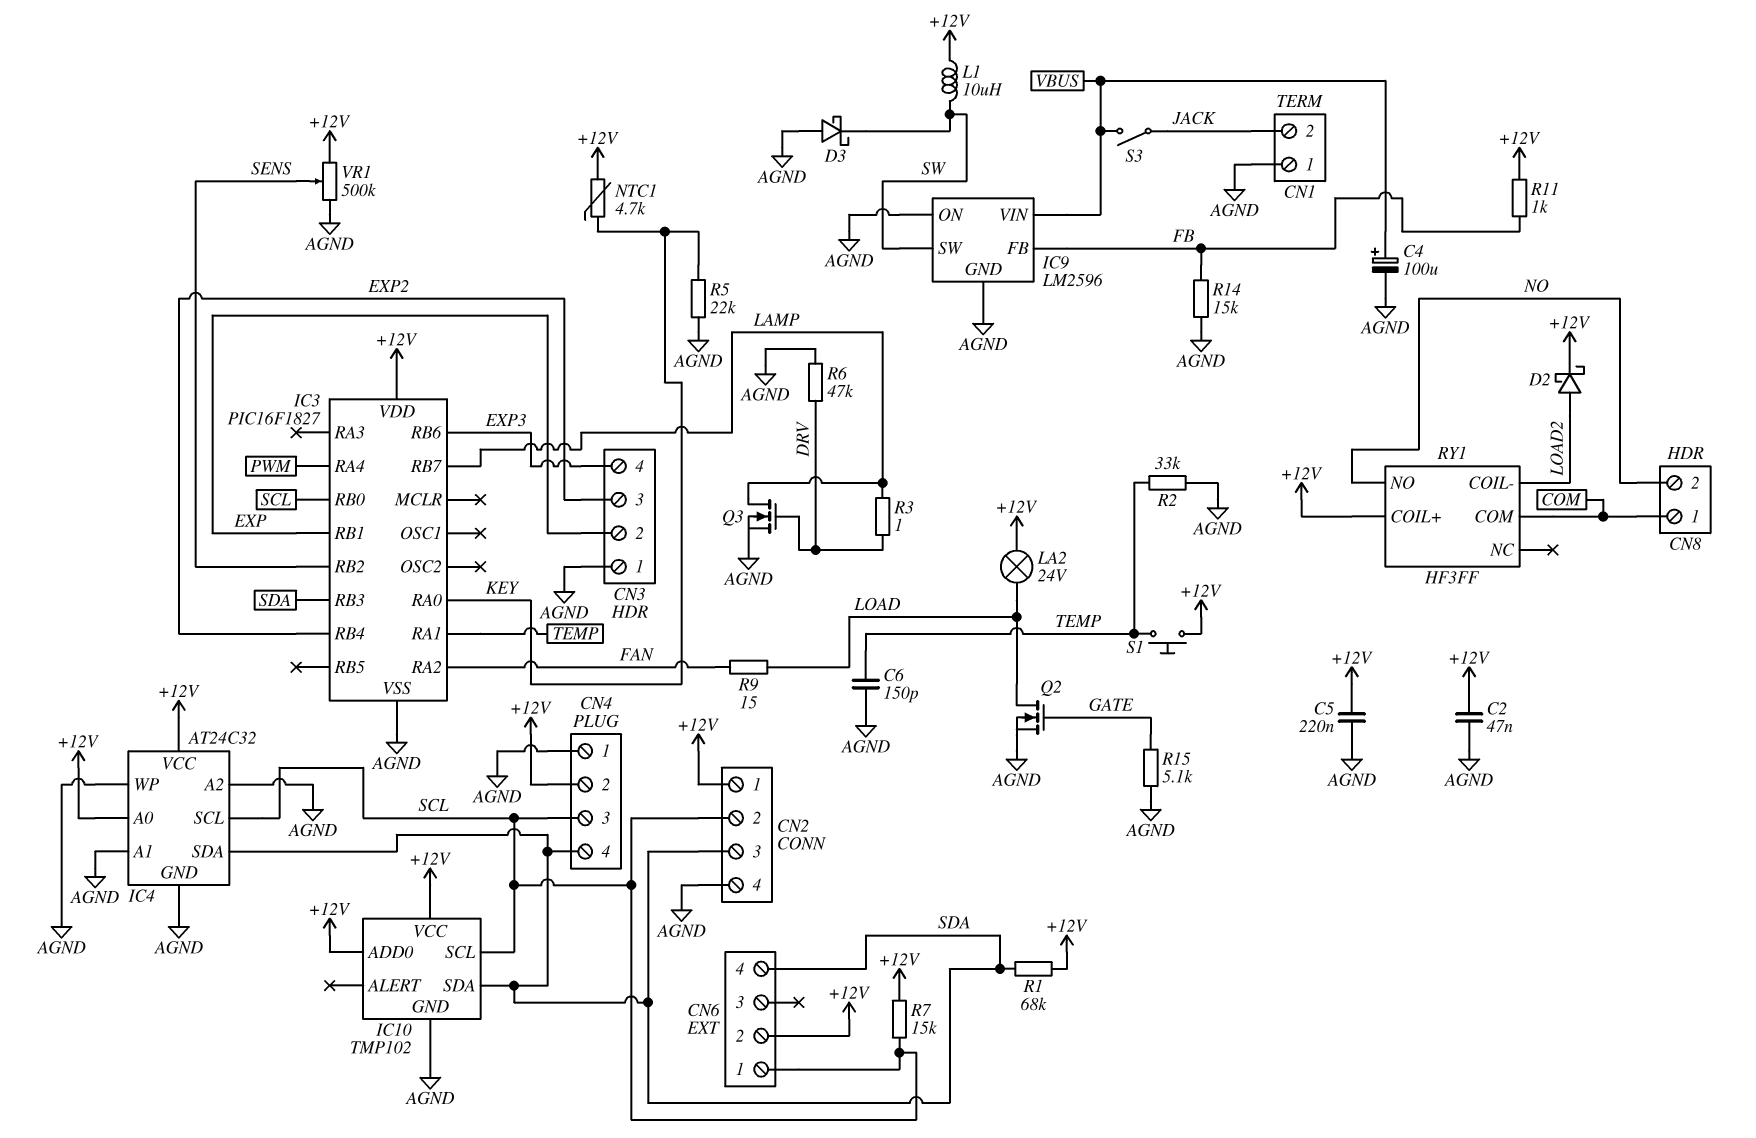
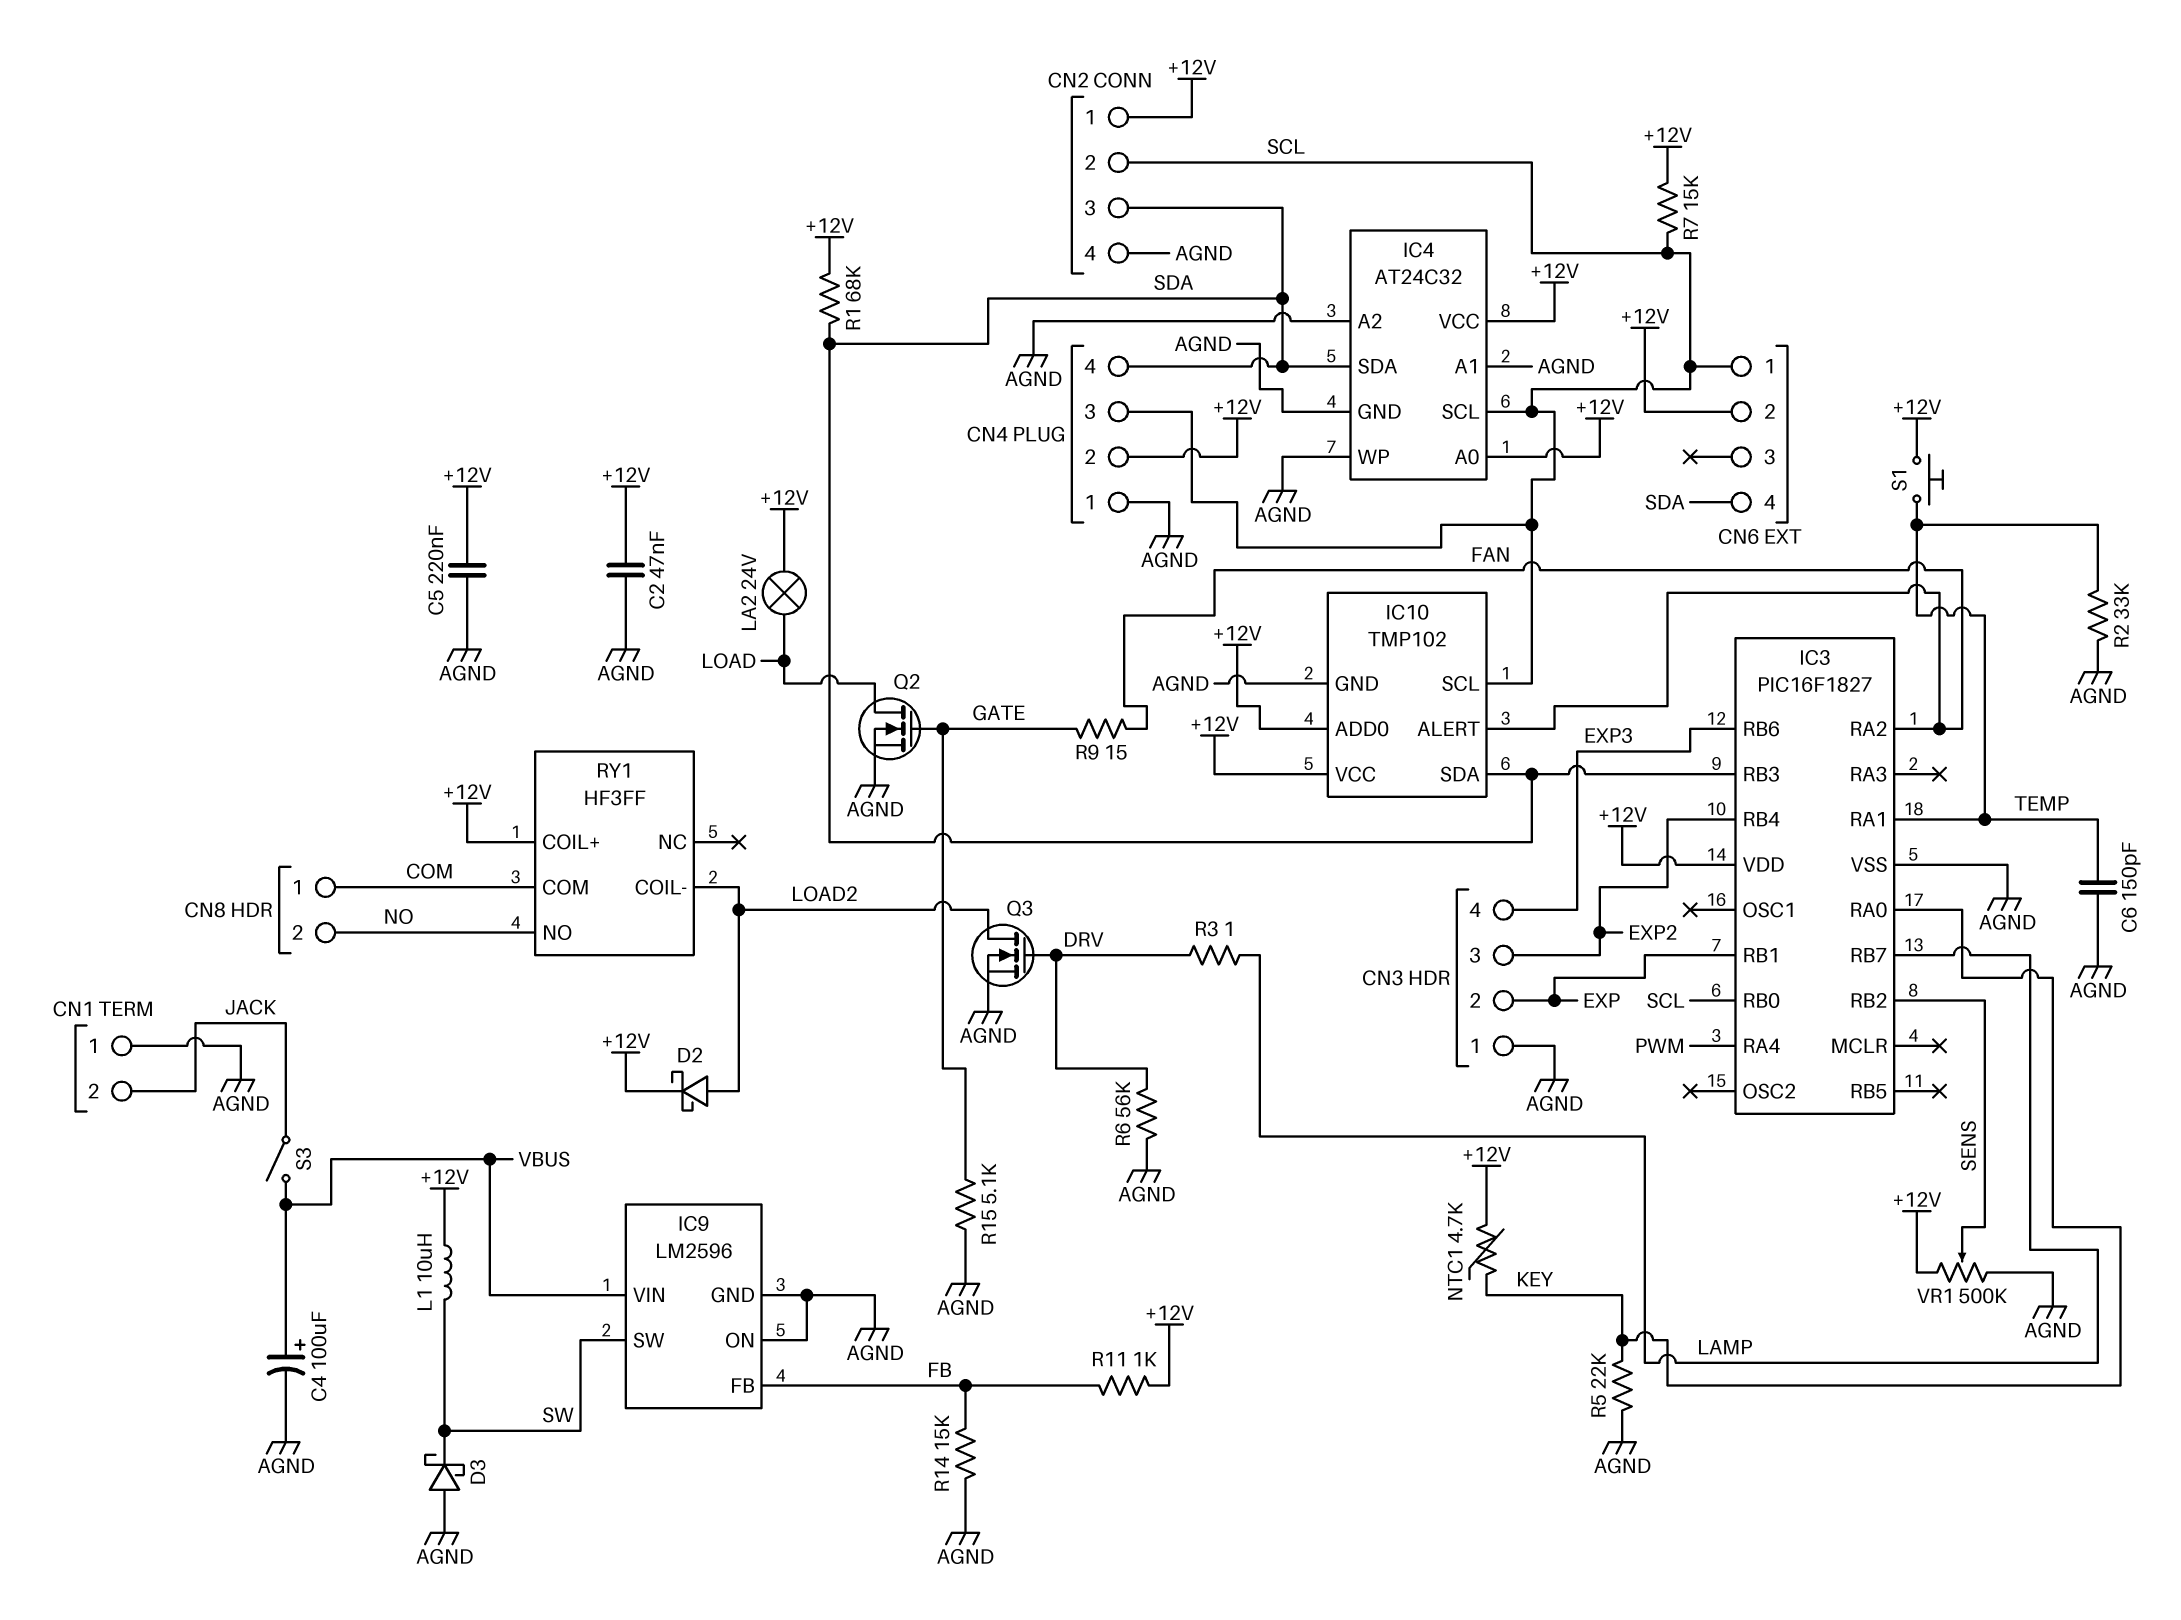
IC10 pin ALERT: none -> FAN
Q3: NMOS (G DRV, D LAMP, S AGND) -> NMOS (G DRV, D LOAD2, S AGND)
R6: 47k (AGND, DRV) -> 56k (AGND, DRV)
R9: 15 (FAN, LOAD) -> 15 (FAN, GATE)

